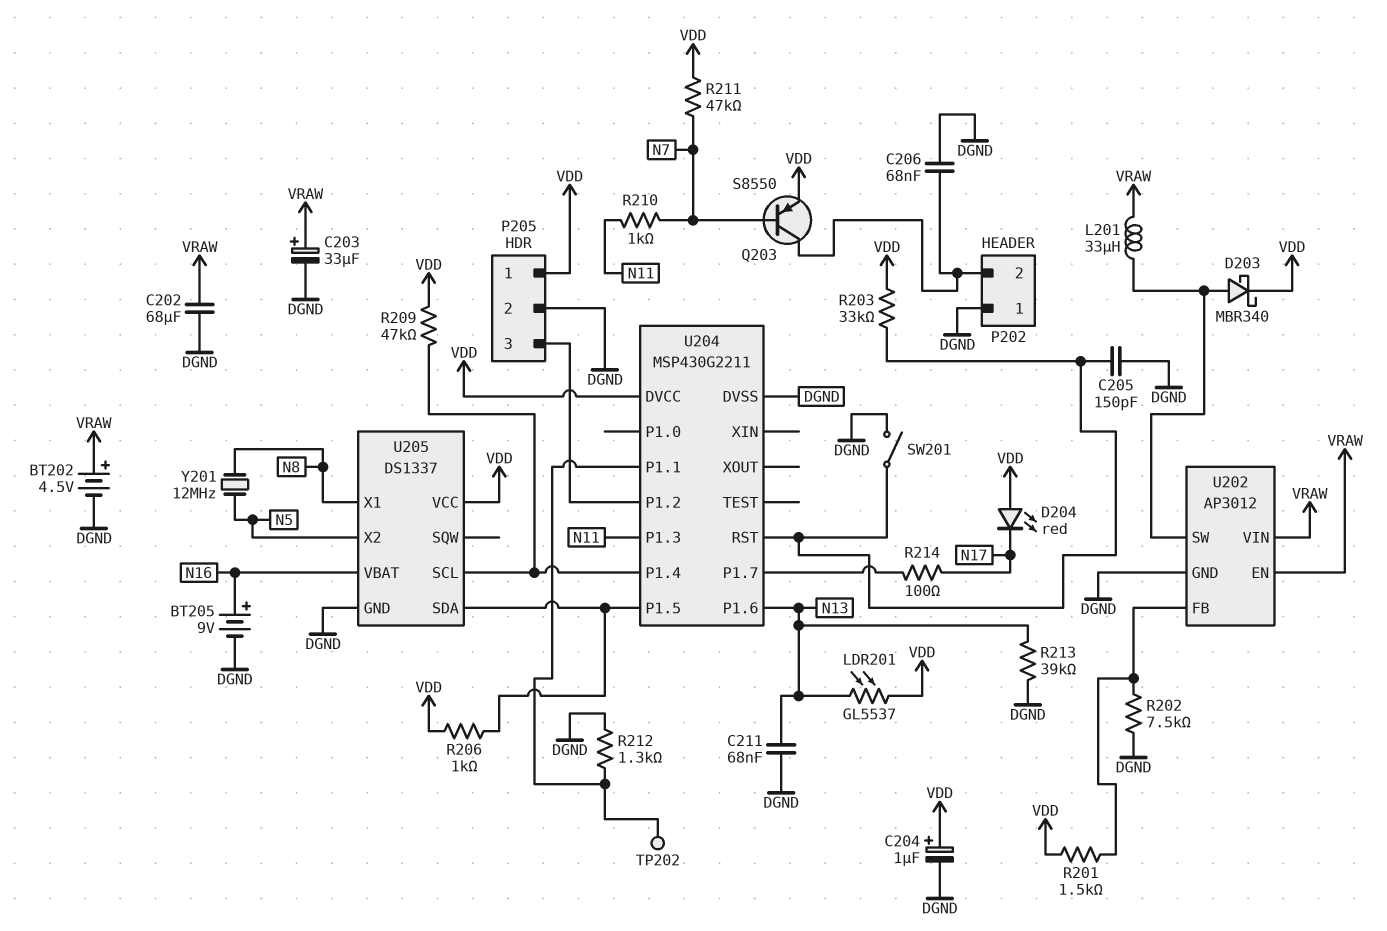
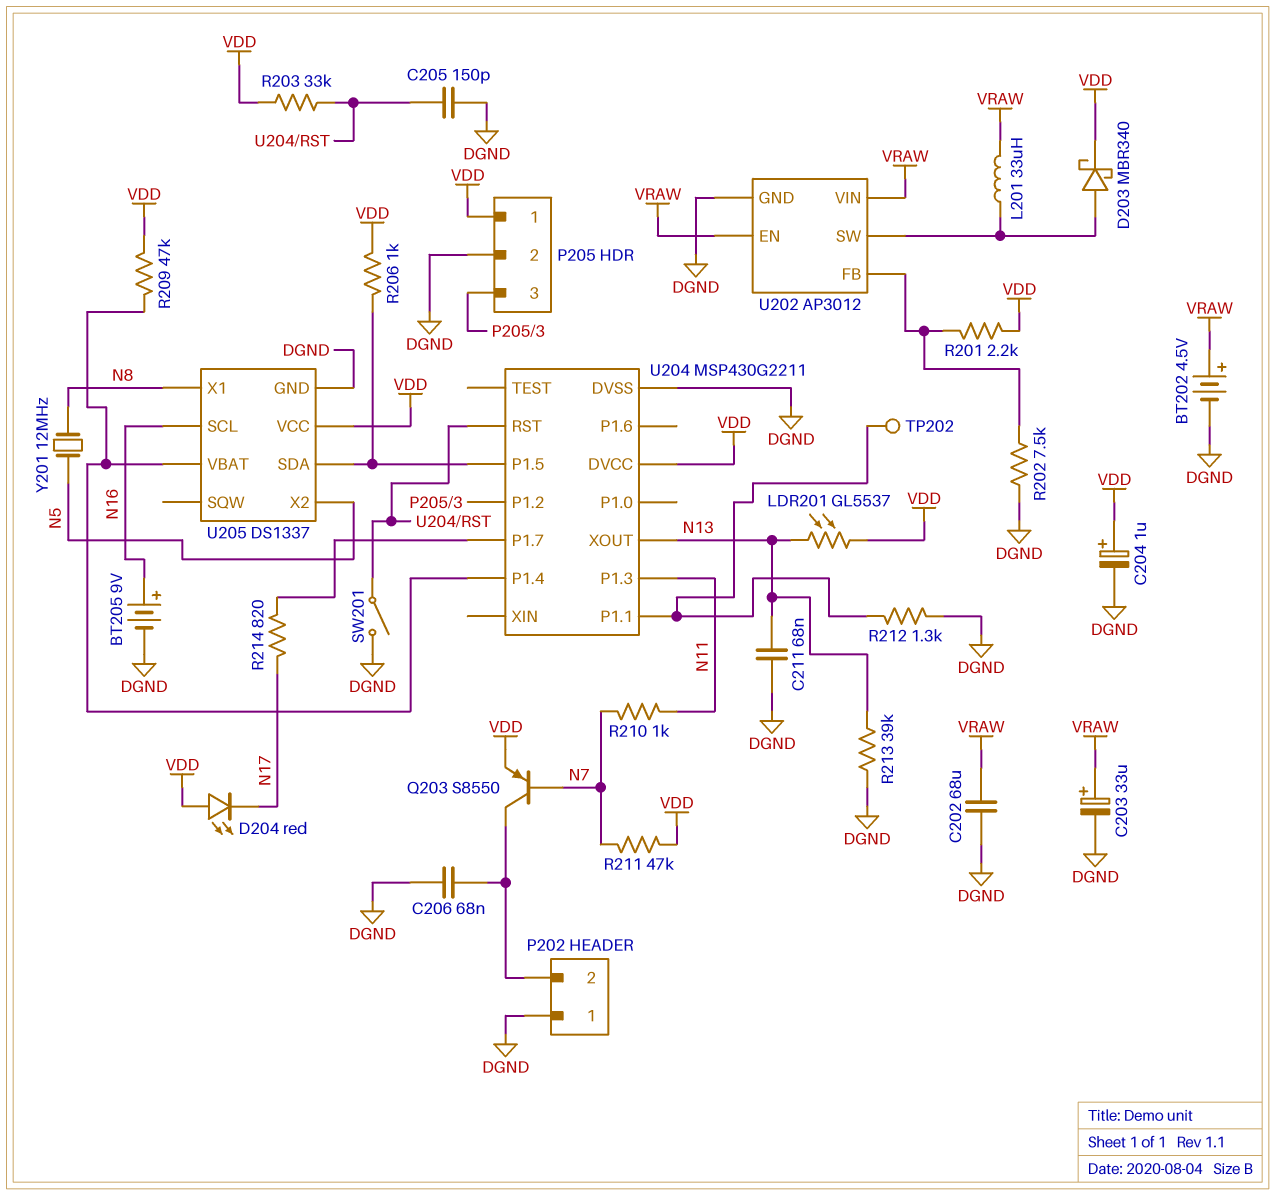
R201: 1.5k (U202/FB, VDD) -> 2.2k (U202/FB, VDD)
R214: 100 (N17, U204/P1.7) -> 820 (N17, U204/P1.7)
U204 pin P1.6: N13 -> none
U204 pin XOUT: none -> N13
U205 pin SCL: U204/P1.4 -> N16
U205 pin VBAT: N16 -> U204/P1.4

